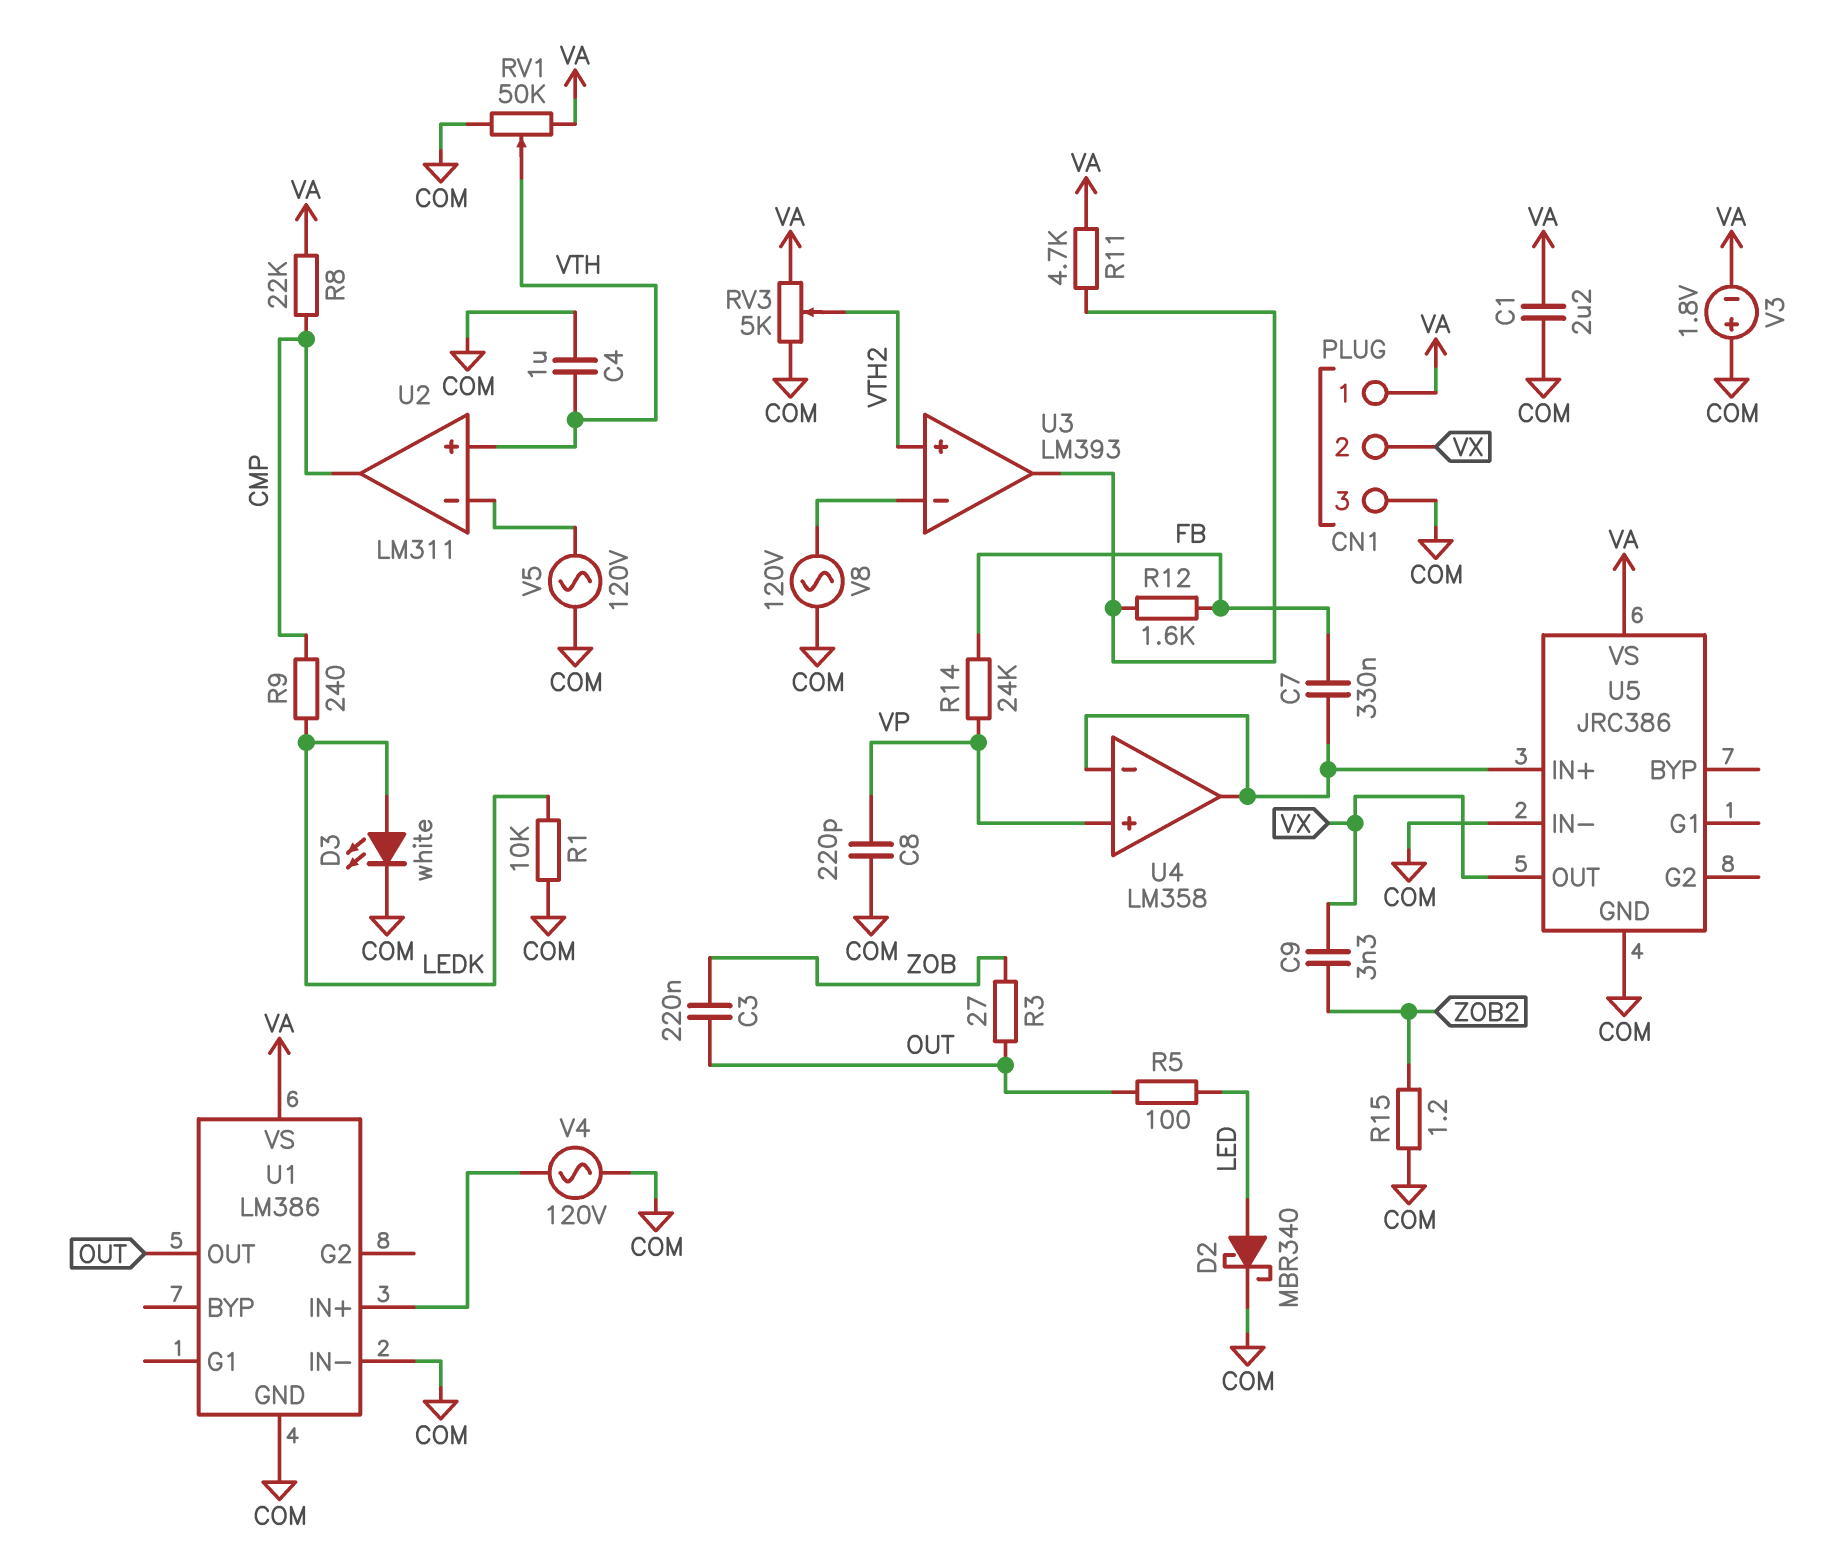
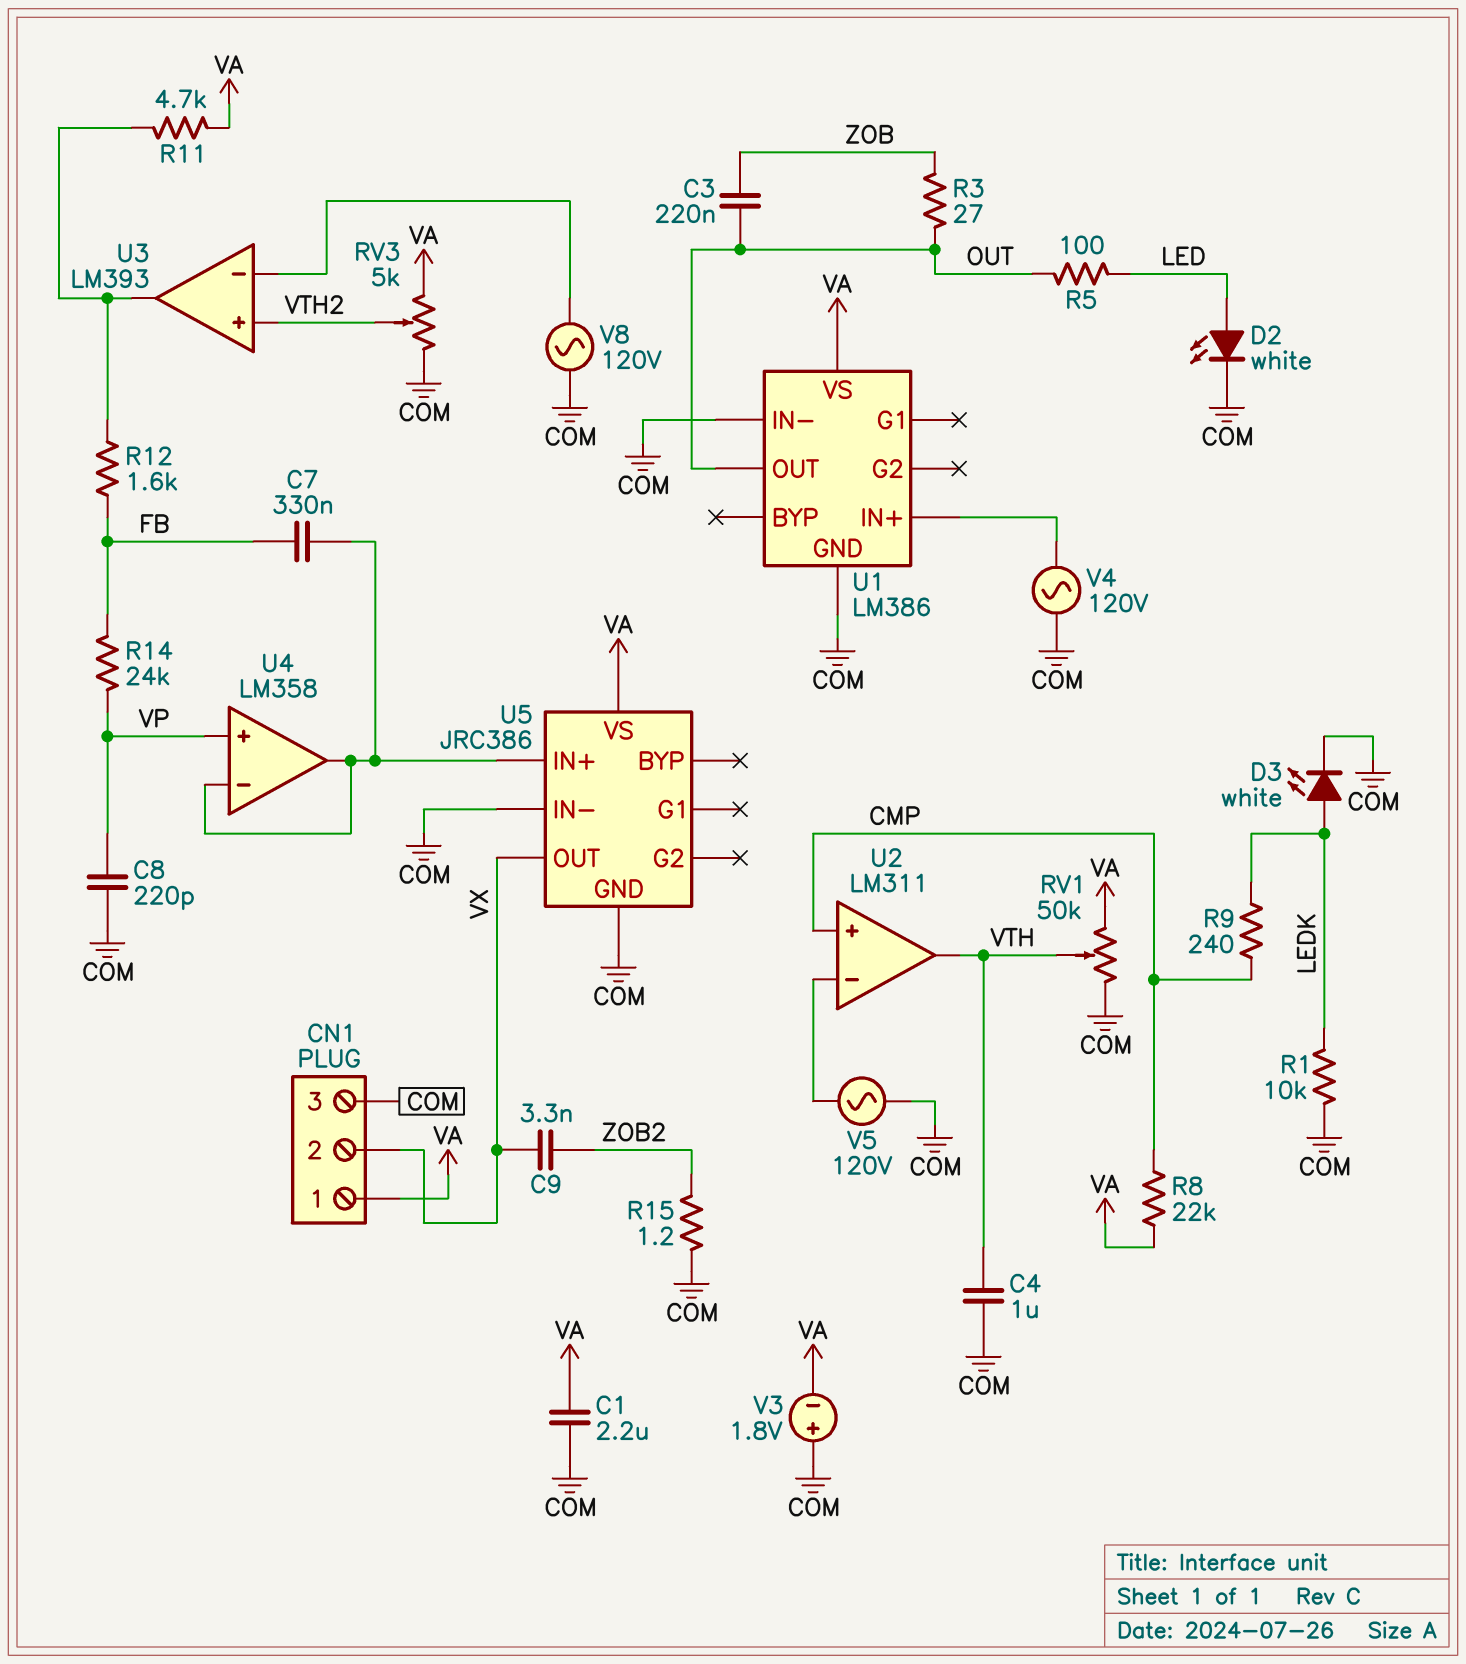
D2: schottky MBR340 (A LED, K COM) -> LED white (A LED, K COM)
U2 pin in+: VTH -> CMP
U2 pin out: CMP -> VTH

